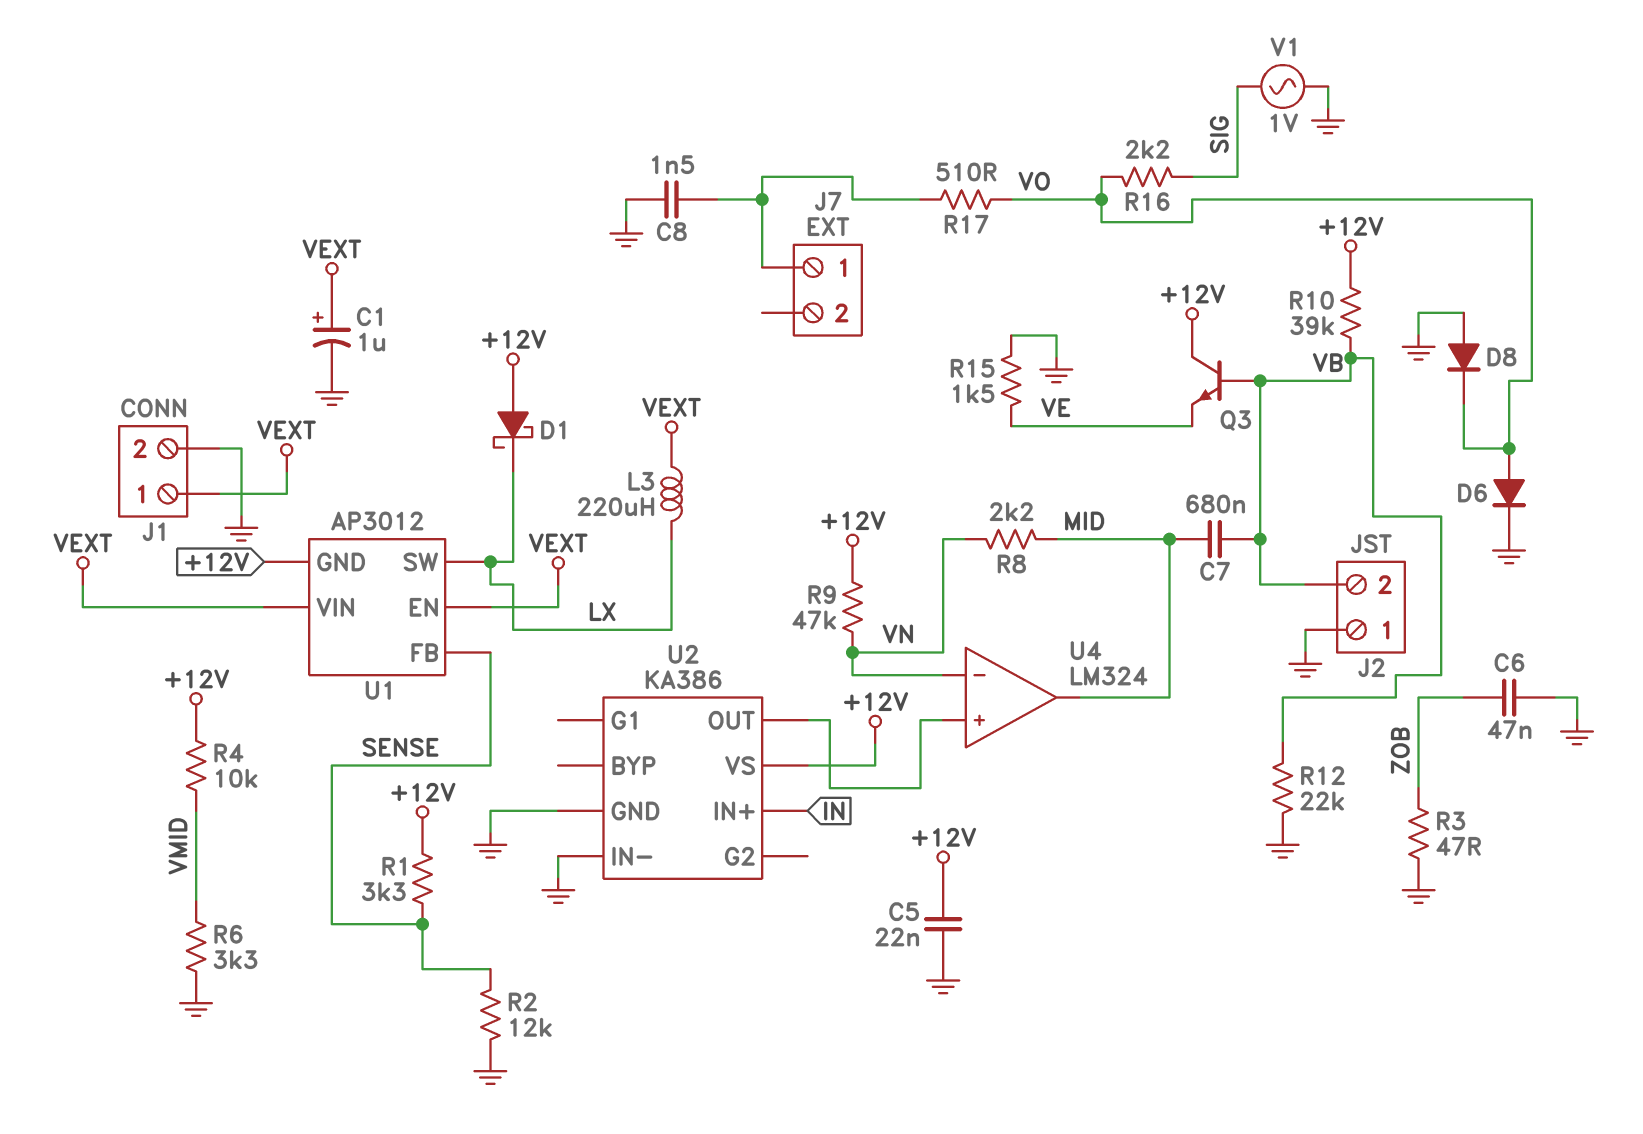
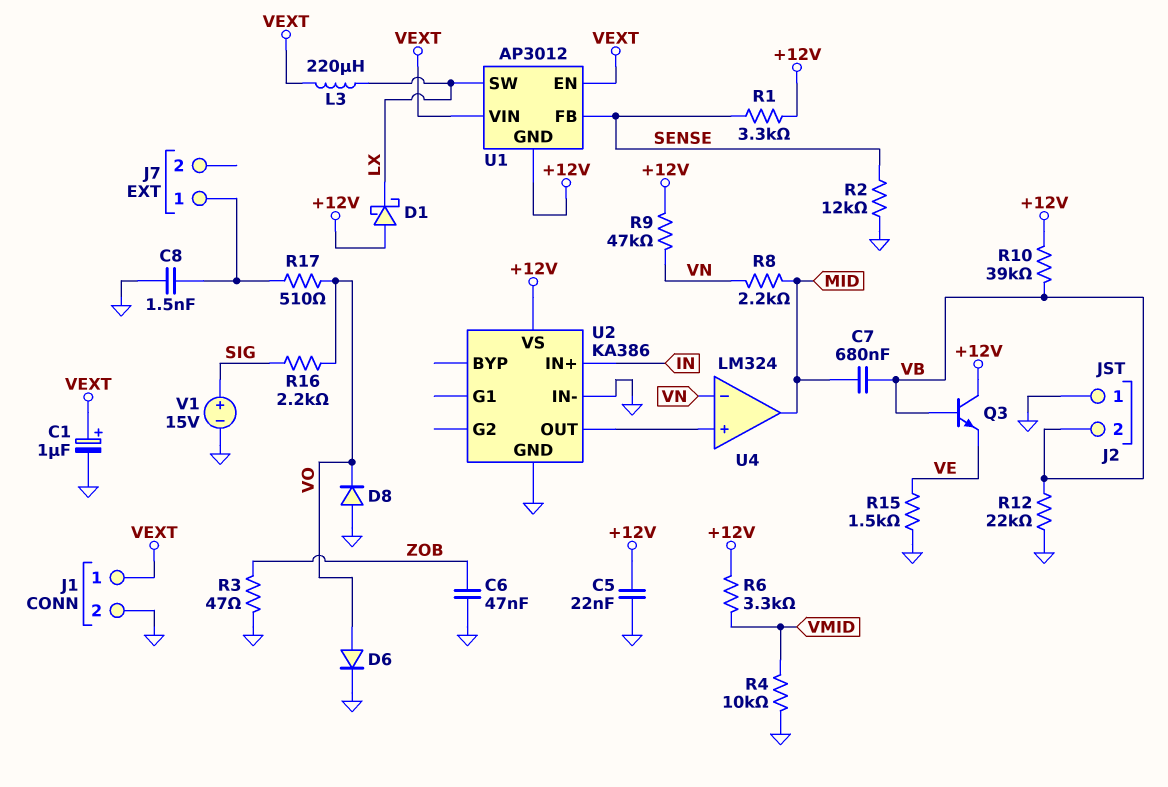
R4: 10k (+12V, VMID) -> 10k (GND, VMID)
R6: 3.3k (GND, VMID) -> 3.3k (+12V, VMID)
V1: AC 1V (GND, SIG) -> 15V (plus SIG, minus GND)

